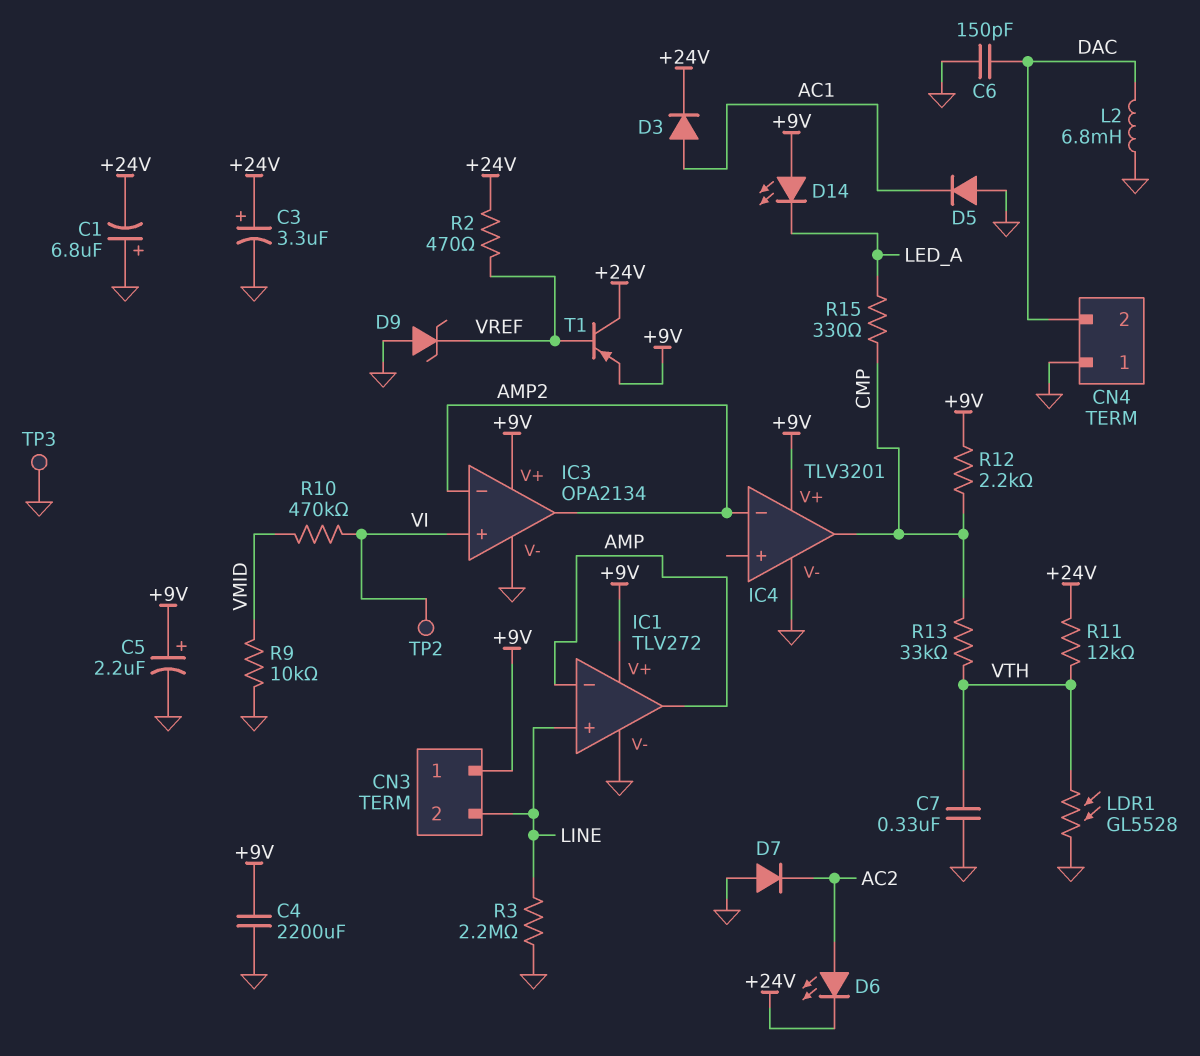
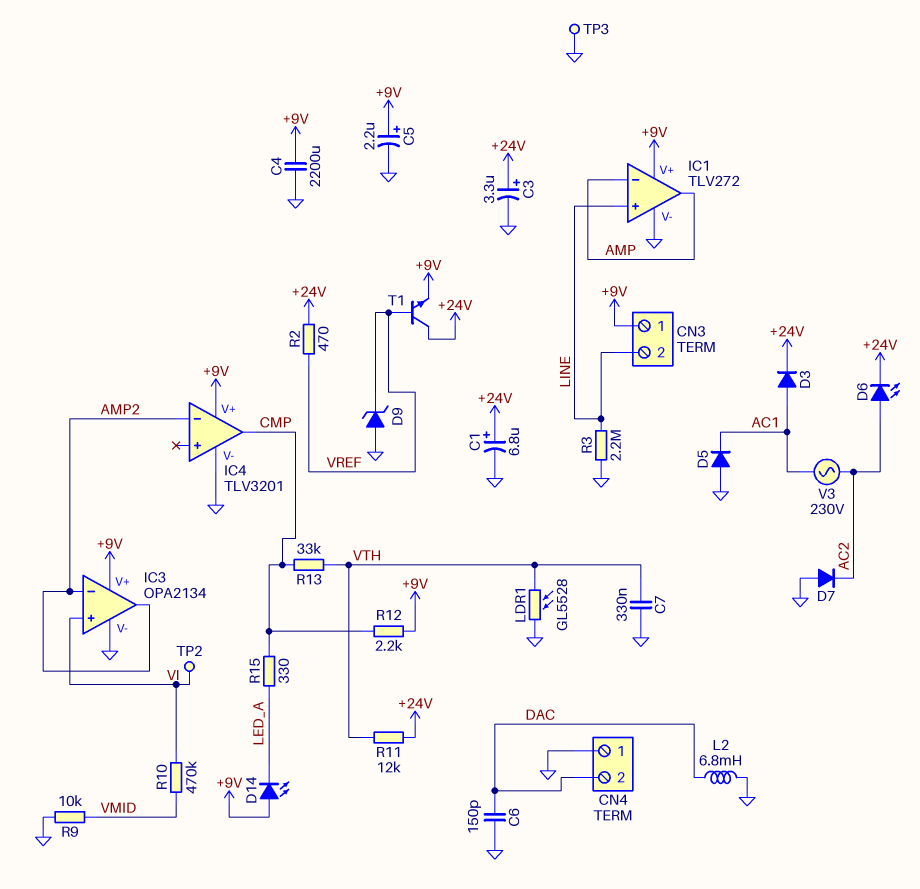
C1: 6.8uF (plus GND, minus +24V) -> 6.8uF (plus +24V, minus GND)
T1: PNP (B VREF, C +24V, E +9V) -> NPN (B VREF, C +24V, E +9V)
V3: none -> AC 230V (AC1, AC2)

